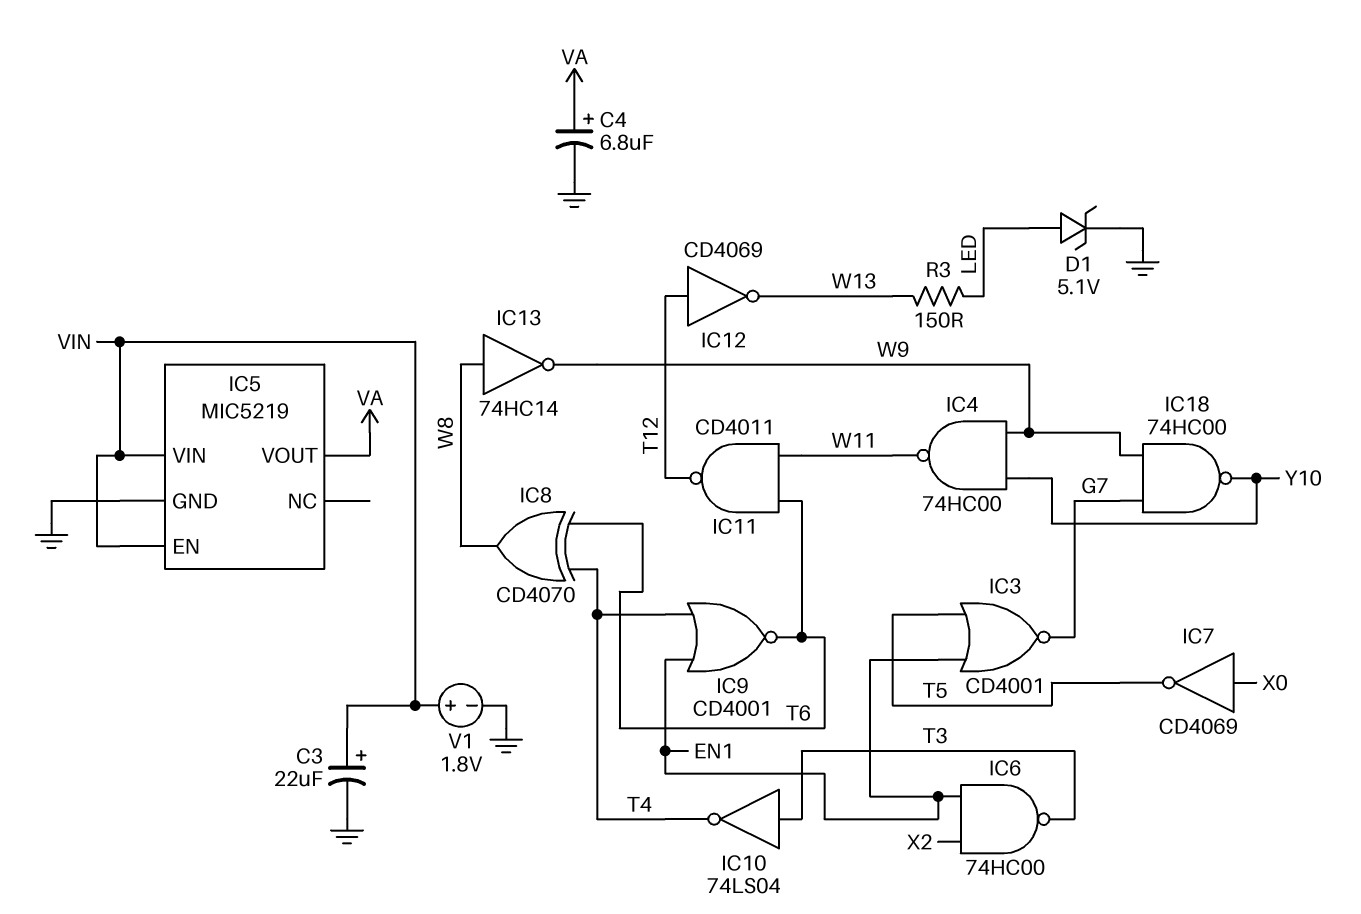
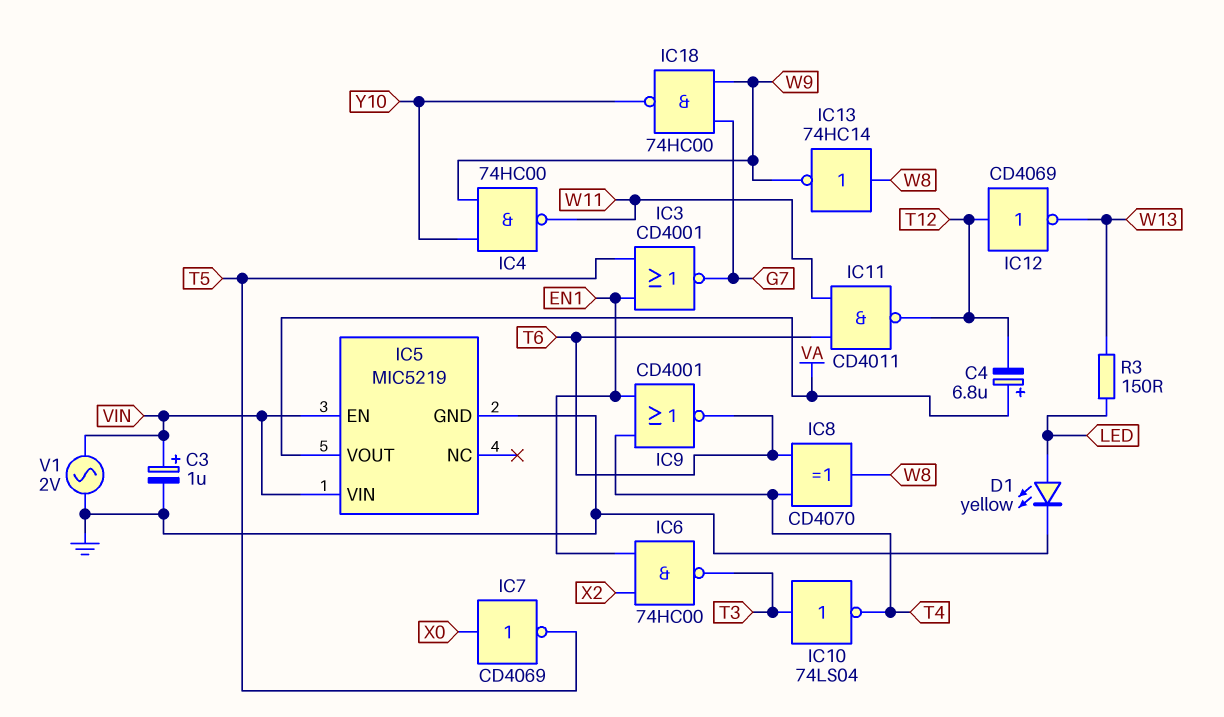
C3: 22uF (plus VIN, minus GND) -> 1uF (plus VIN, minus GND)
C4: 6.8uF (plus VA, minus GND) -> 6.8uF (plus VA, minus T12)
D1: zener 5.1V (A LED, K GND) -> LED yellow (A LED, K GND)
V1: 1.8V (plus VIN, minus GND) -> AC 2V (GND, VIN)

